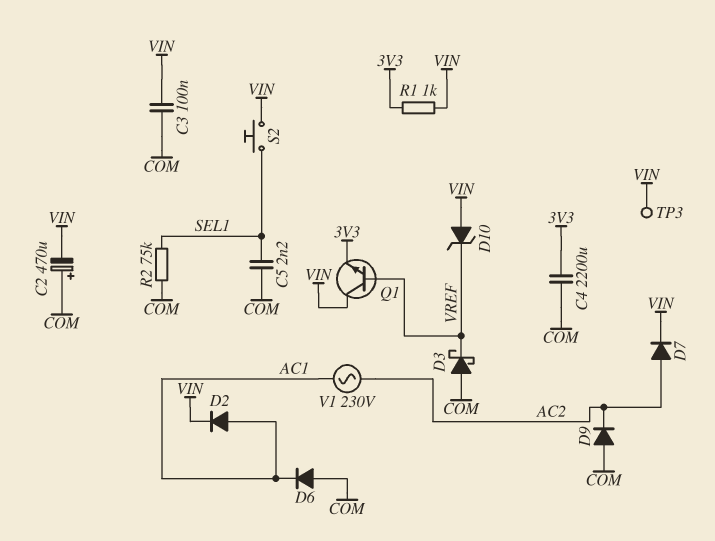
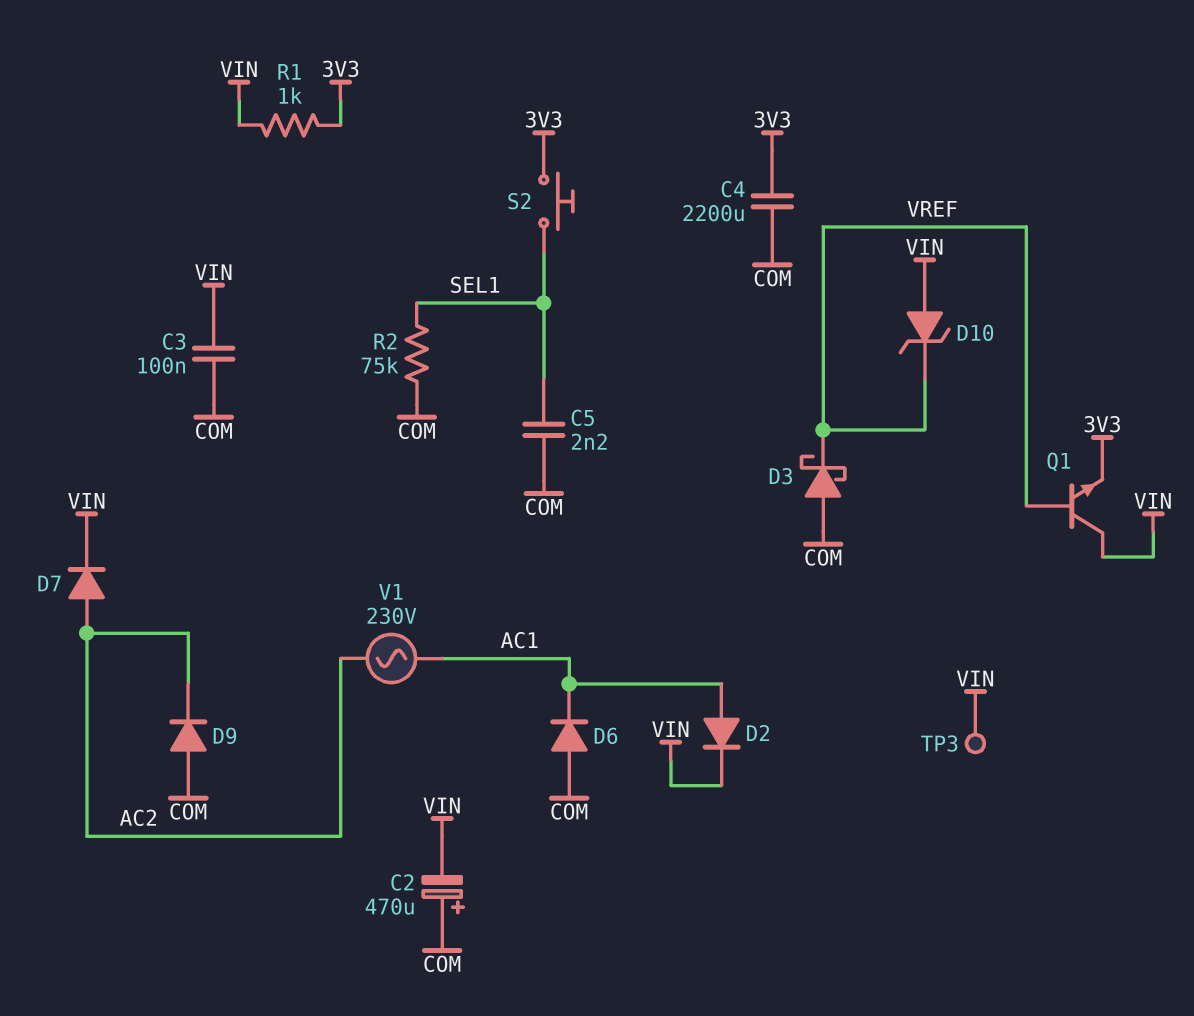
S2: button (SEL1, VIN) -> button (3V3, SEL1)

